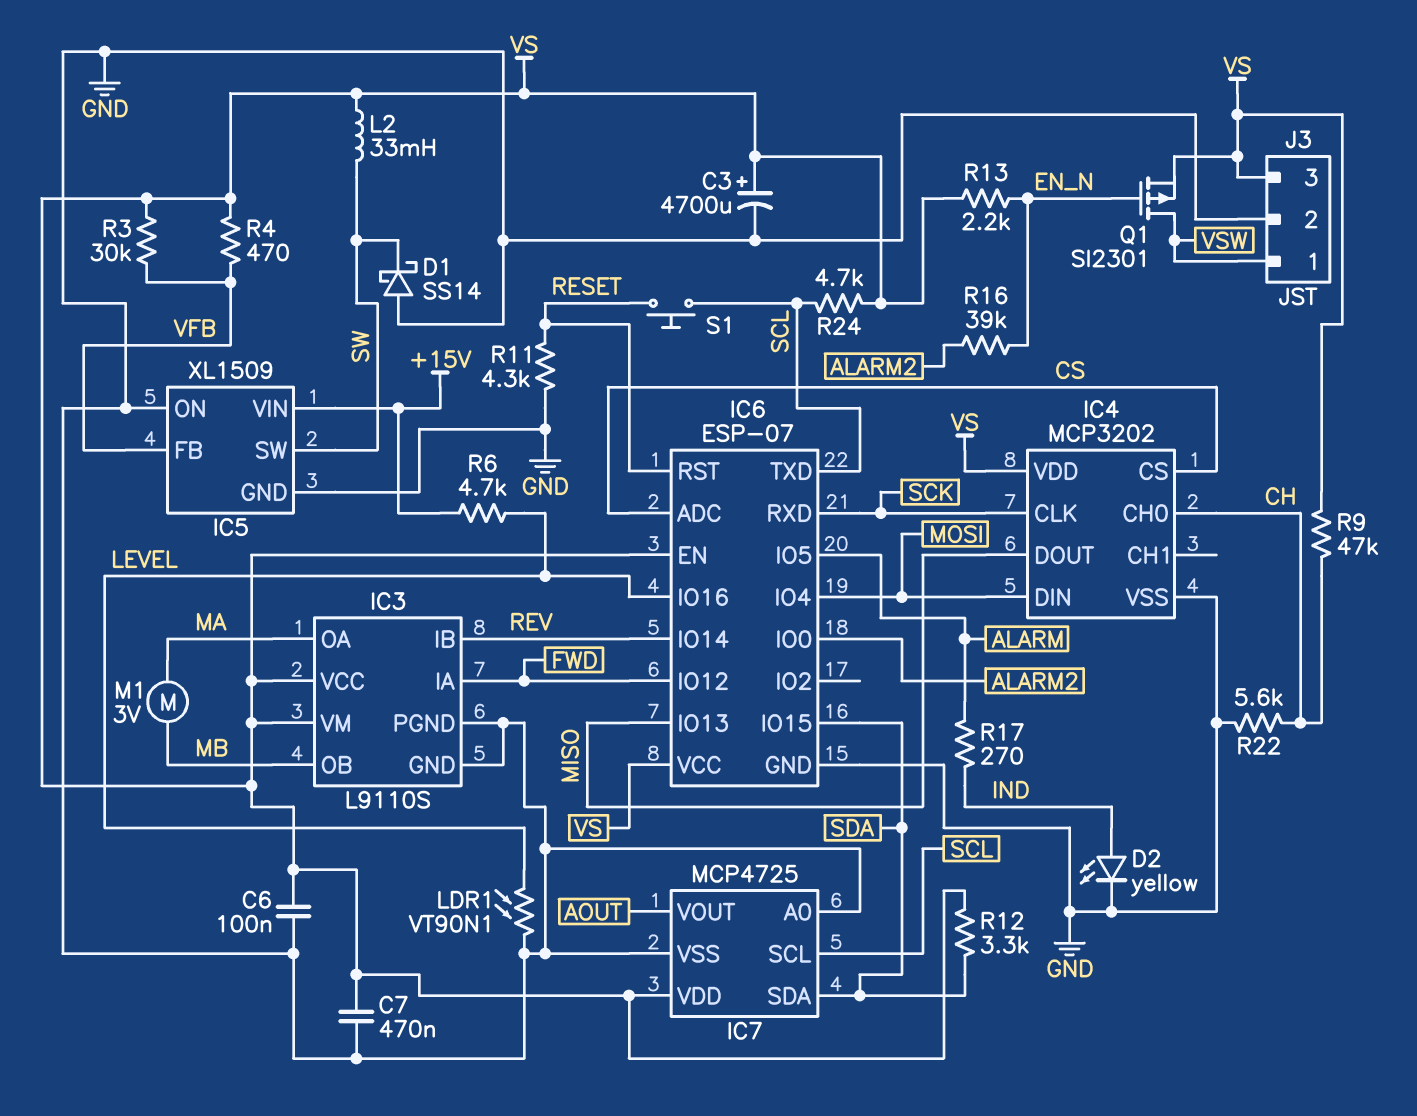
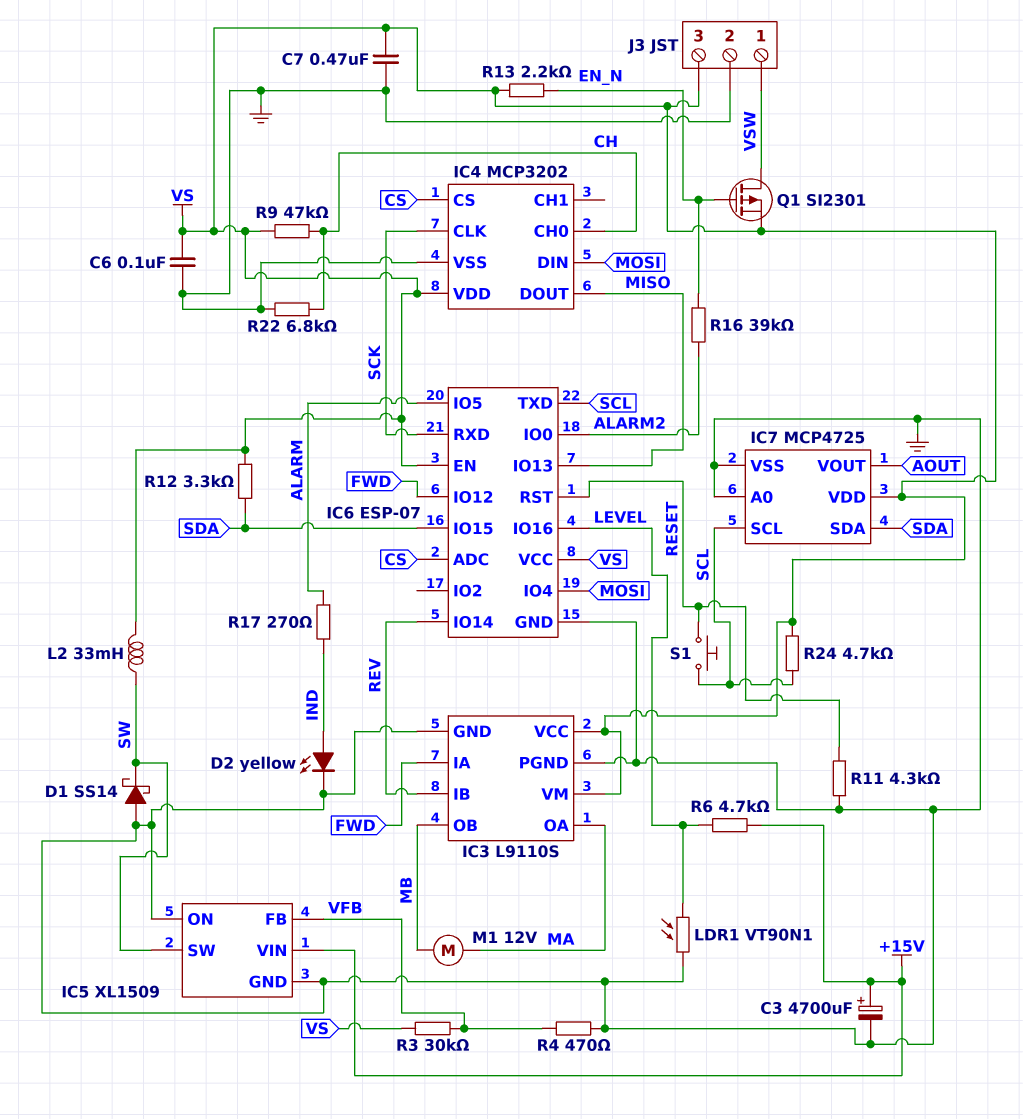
C3: 4700uF (plus VS, minus GND) -> 4700uF (plus +15V, minus GND)
M1: motor 3V (MA, MB) -> motor 12V (MA, MB)
R4: 470 (VFB, VS) -> 470 (GND, VFB)
R22: 5.6k (CH, GND) -> 6.8k (CH, GND)

